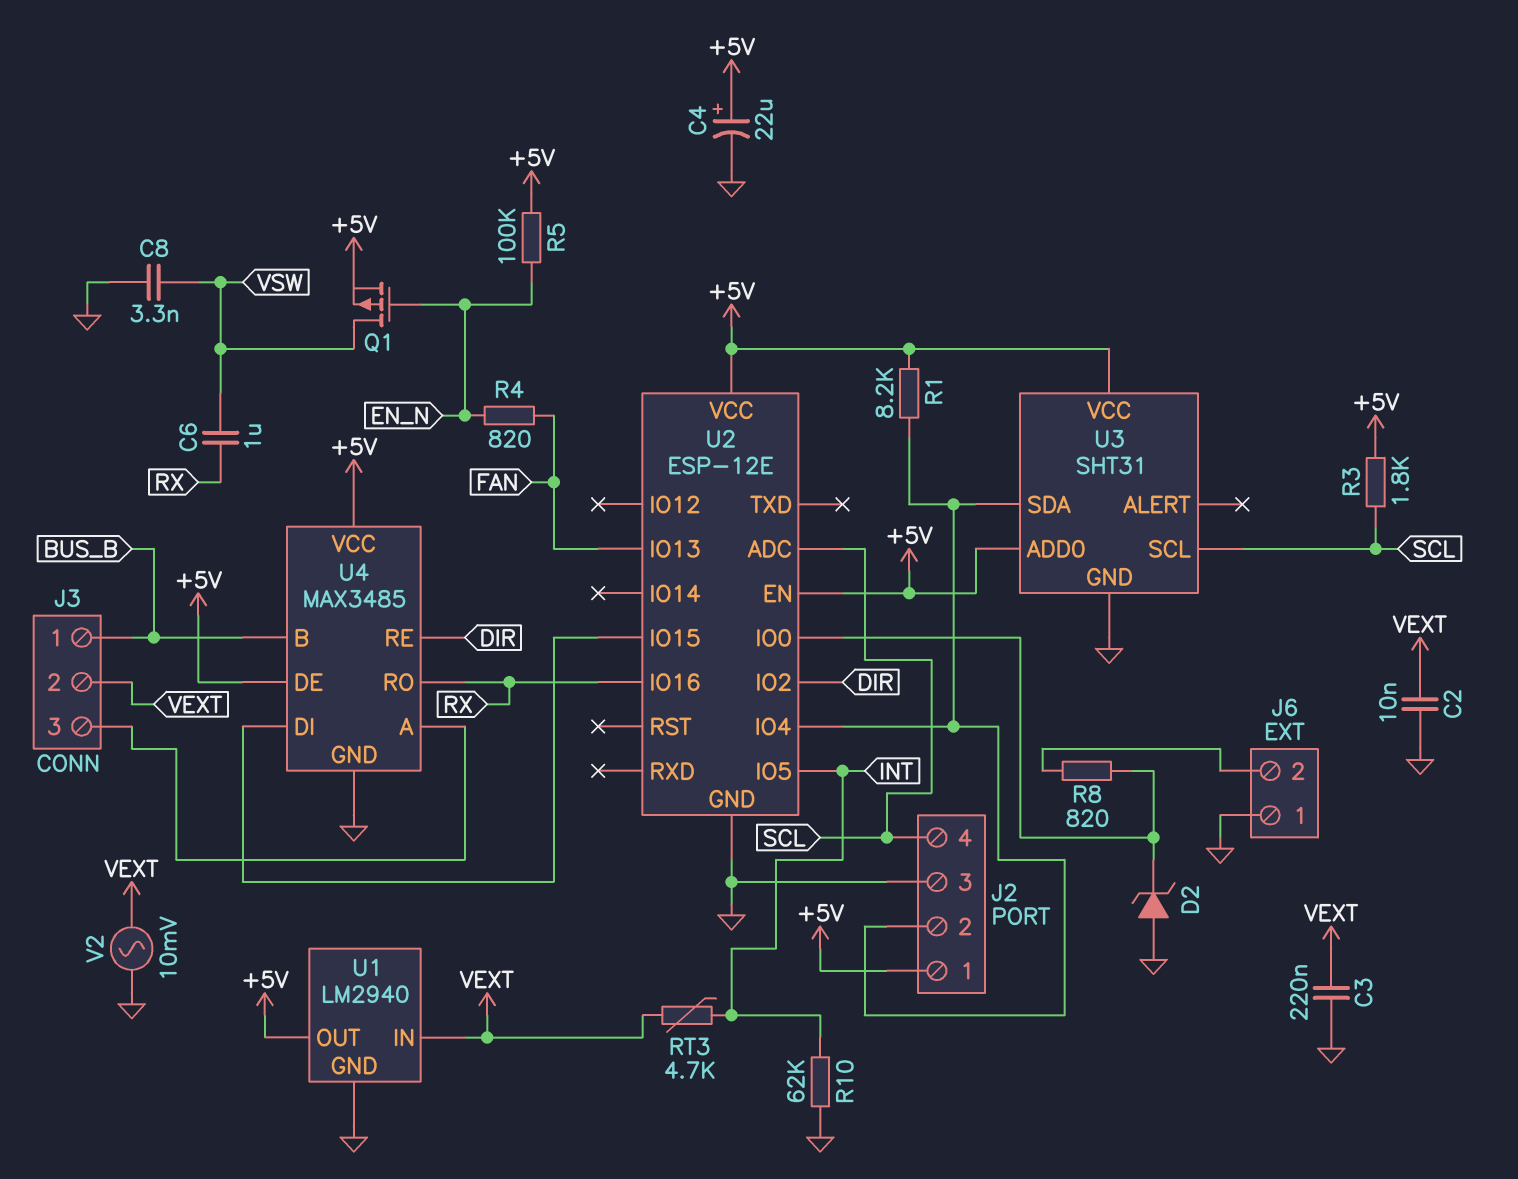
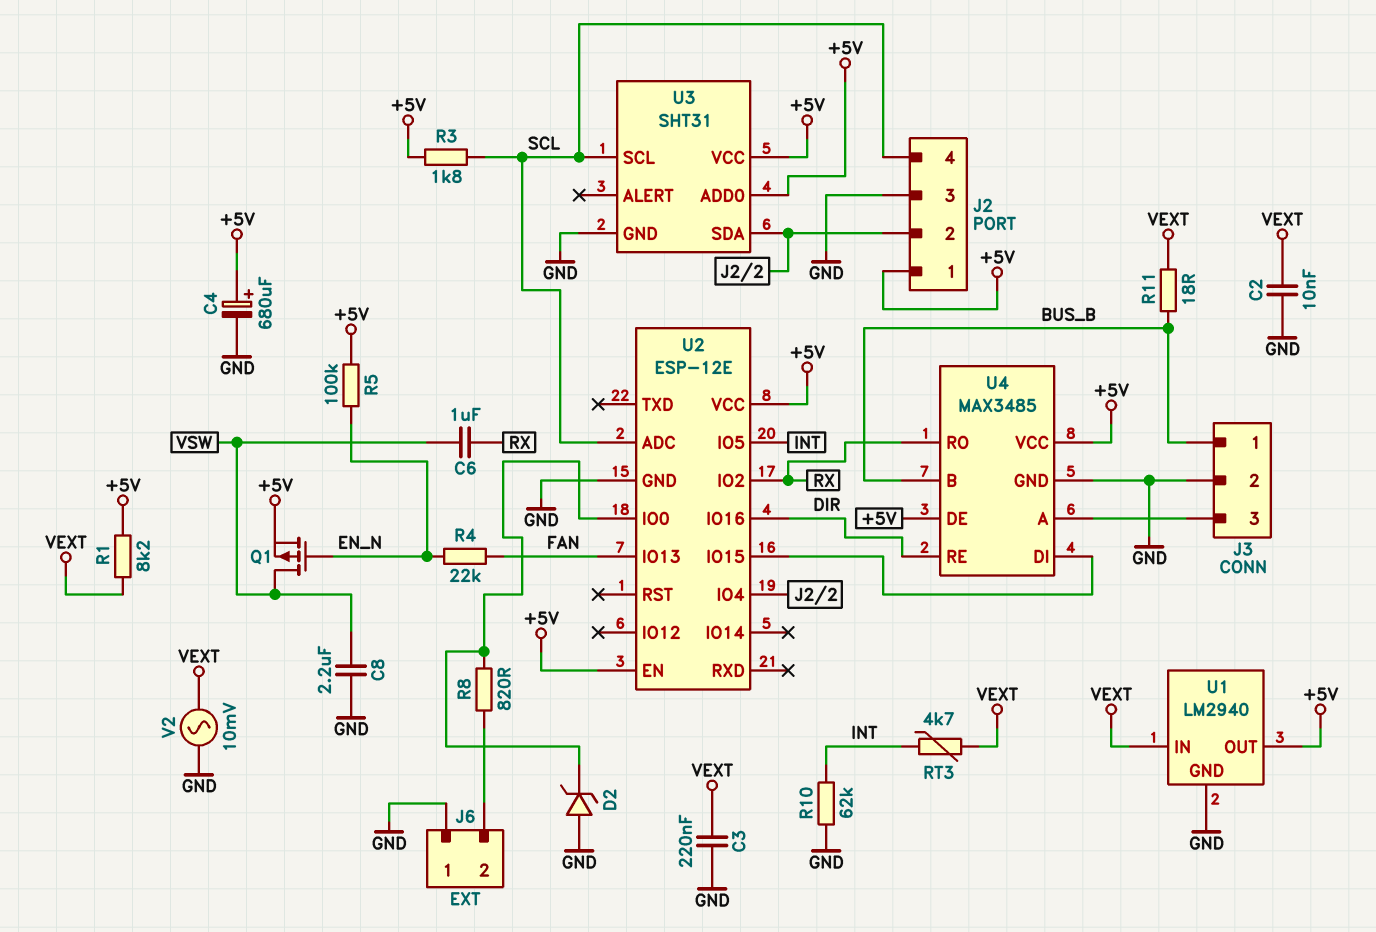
C4: 22uF (plus +5V, minus GND) -> 680uF (plus +5V, minus GND)
C8: 3.3nF (GND, VSW) -> 2.2uF (GND, VSW)
J3 pin 2: VEXT -> GND
R1: 8.2k (+5V, J2/2) -> 8.2k (+5V, VEXT)
R4: 820 (EN_N, FAN) -> 22k (EN_N, FAN)
R11: none -> 18 (BUS_B, VEXT)
U2 pin IO2: DIR -> RX
U2 pin IO16: RX -> DIR

